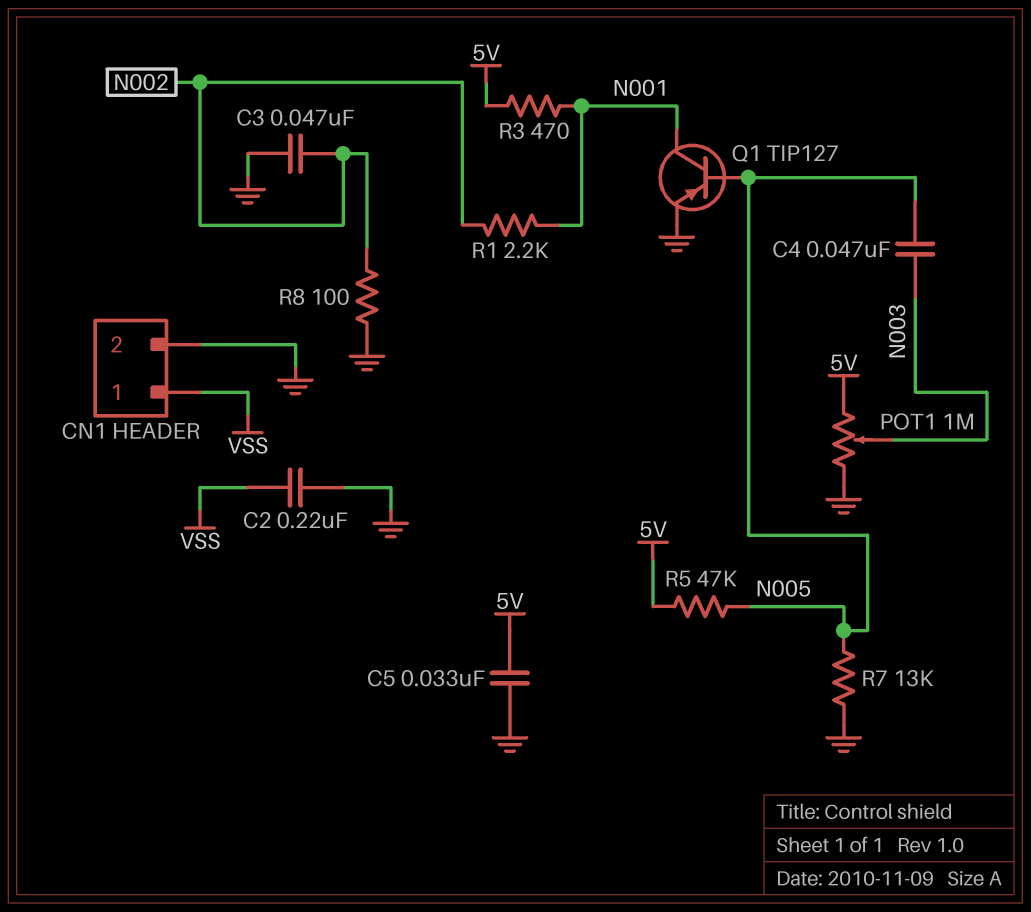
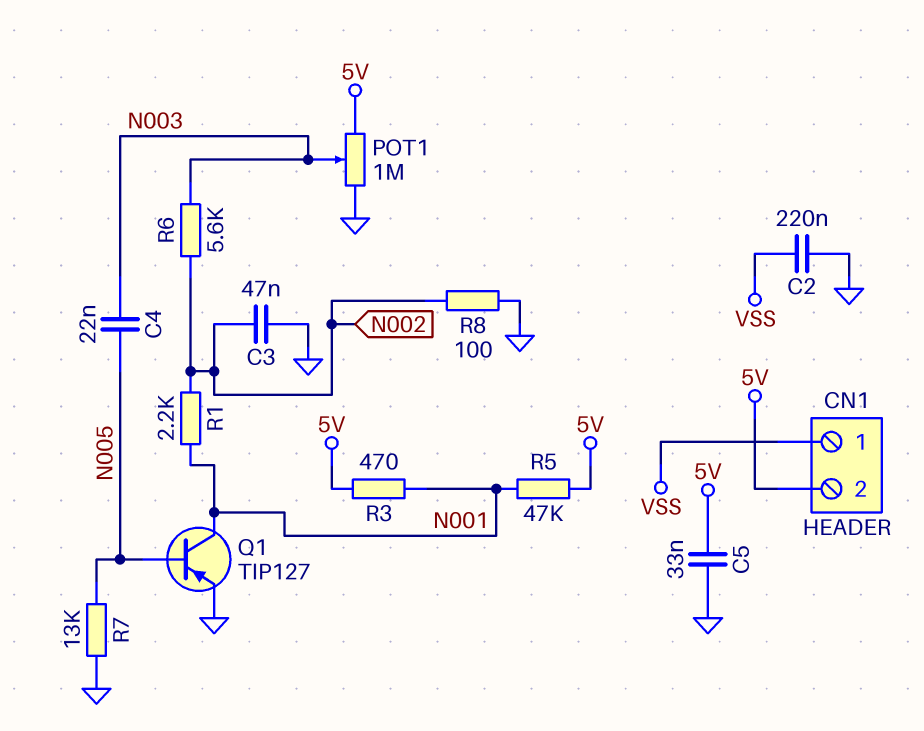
C4: 47nF (N003, N005) -> 22nF (N003, N005)
CN1 pin 2: GND -> 5V
R5: 47k (5V, N005) -> 47k (5V, N001)
R6: none -> 5.6k (N002, N003)

